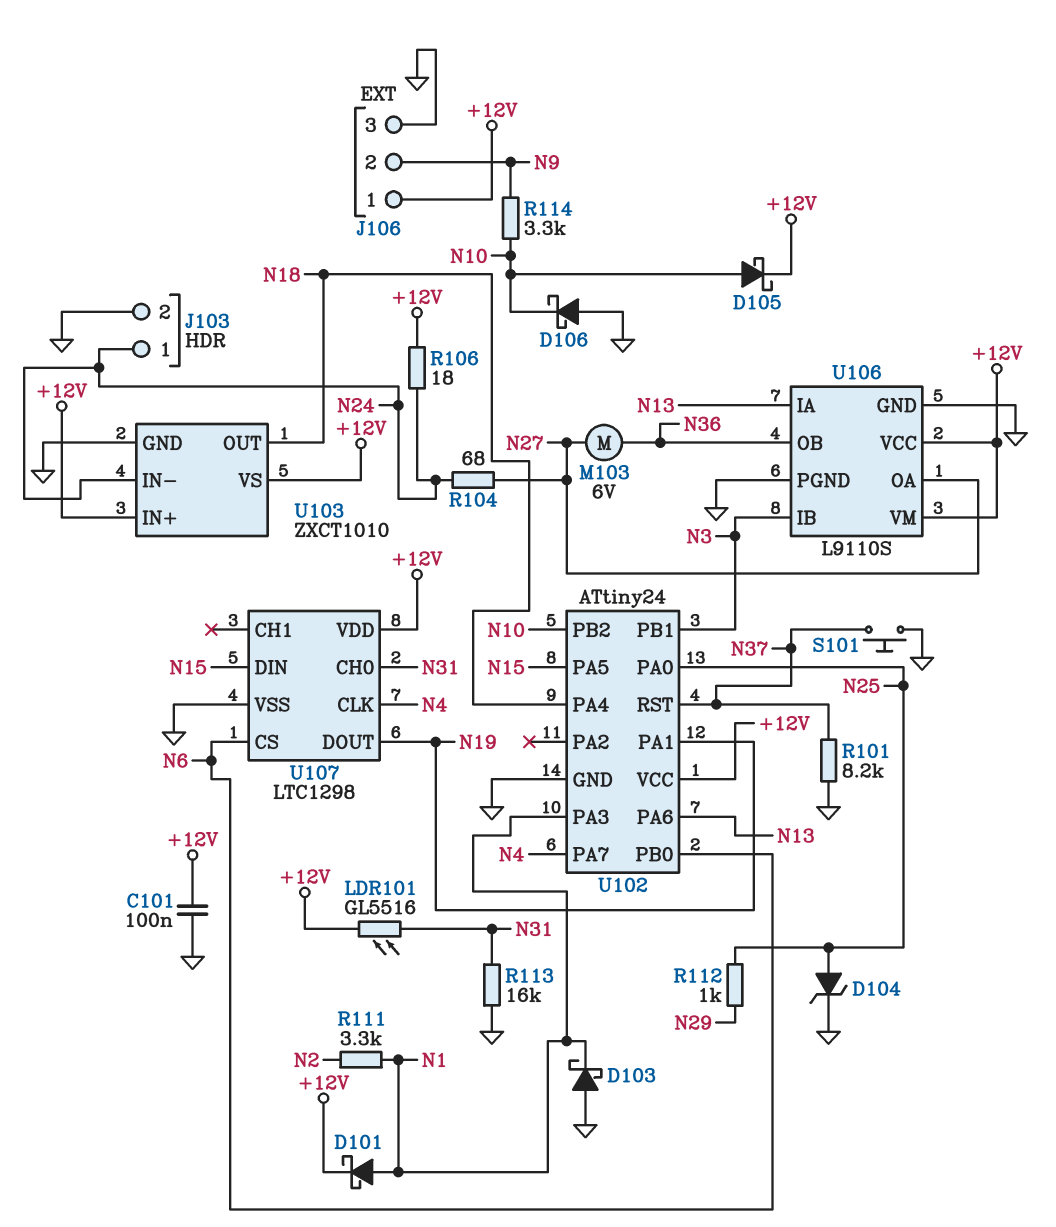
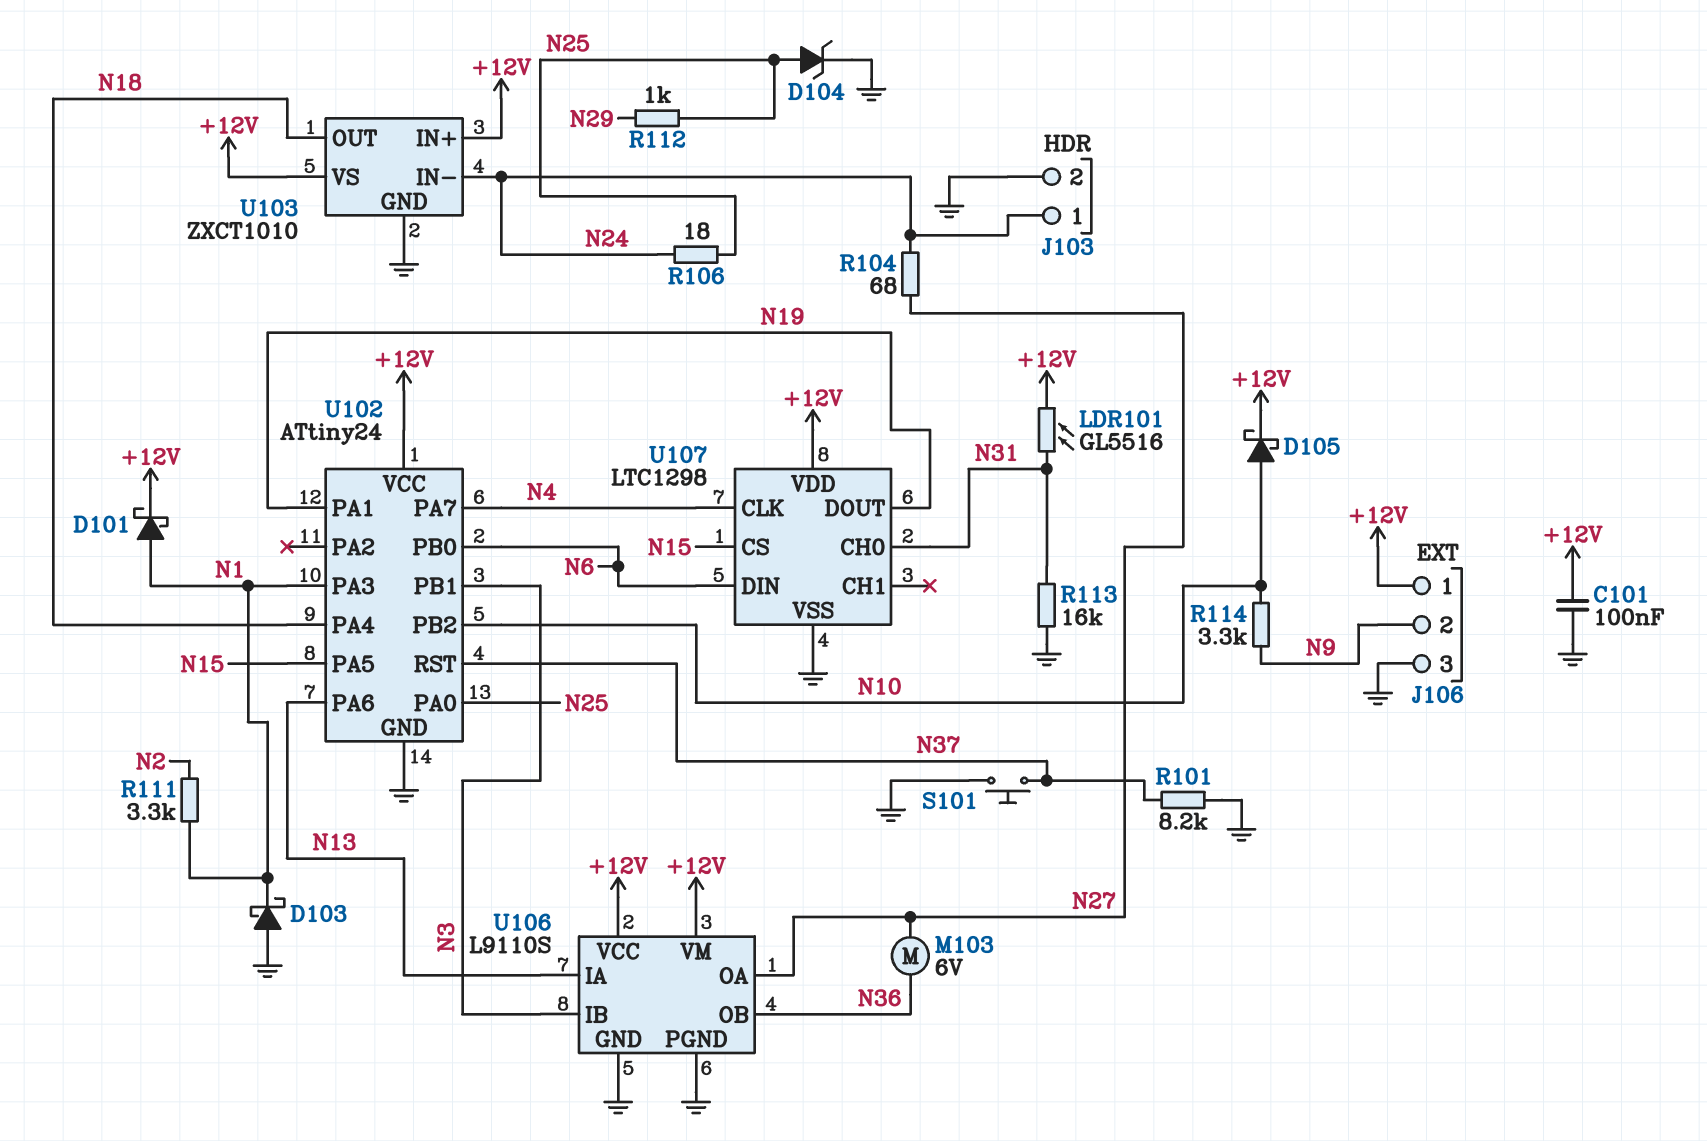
D106: schottky (A GND, K N10) -> none
R106: 18 (+12V, N24) -> 18 (N24, N25)
U107 pin CS: N6 -> N15
U107 pin DIN: N15 -> N6

